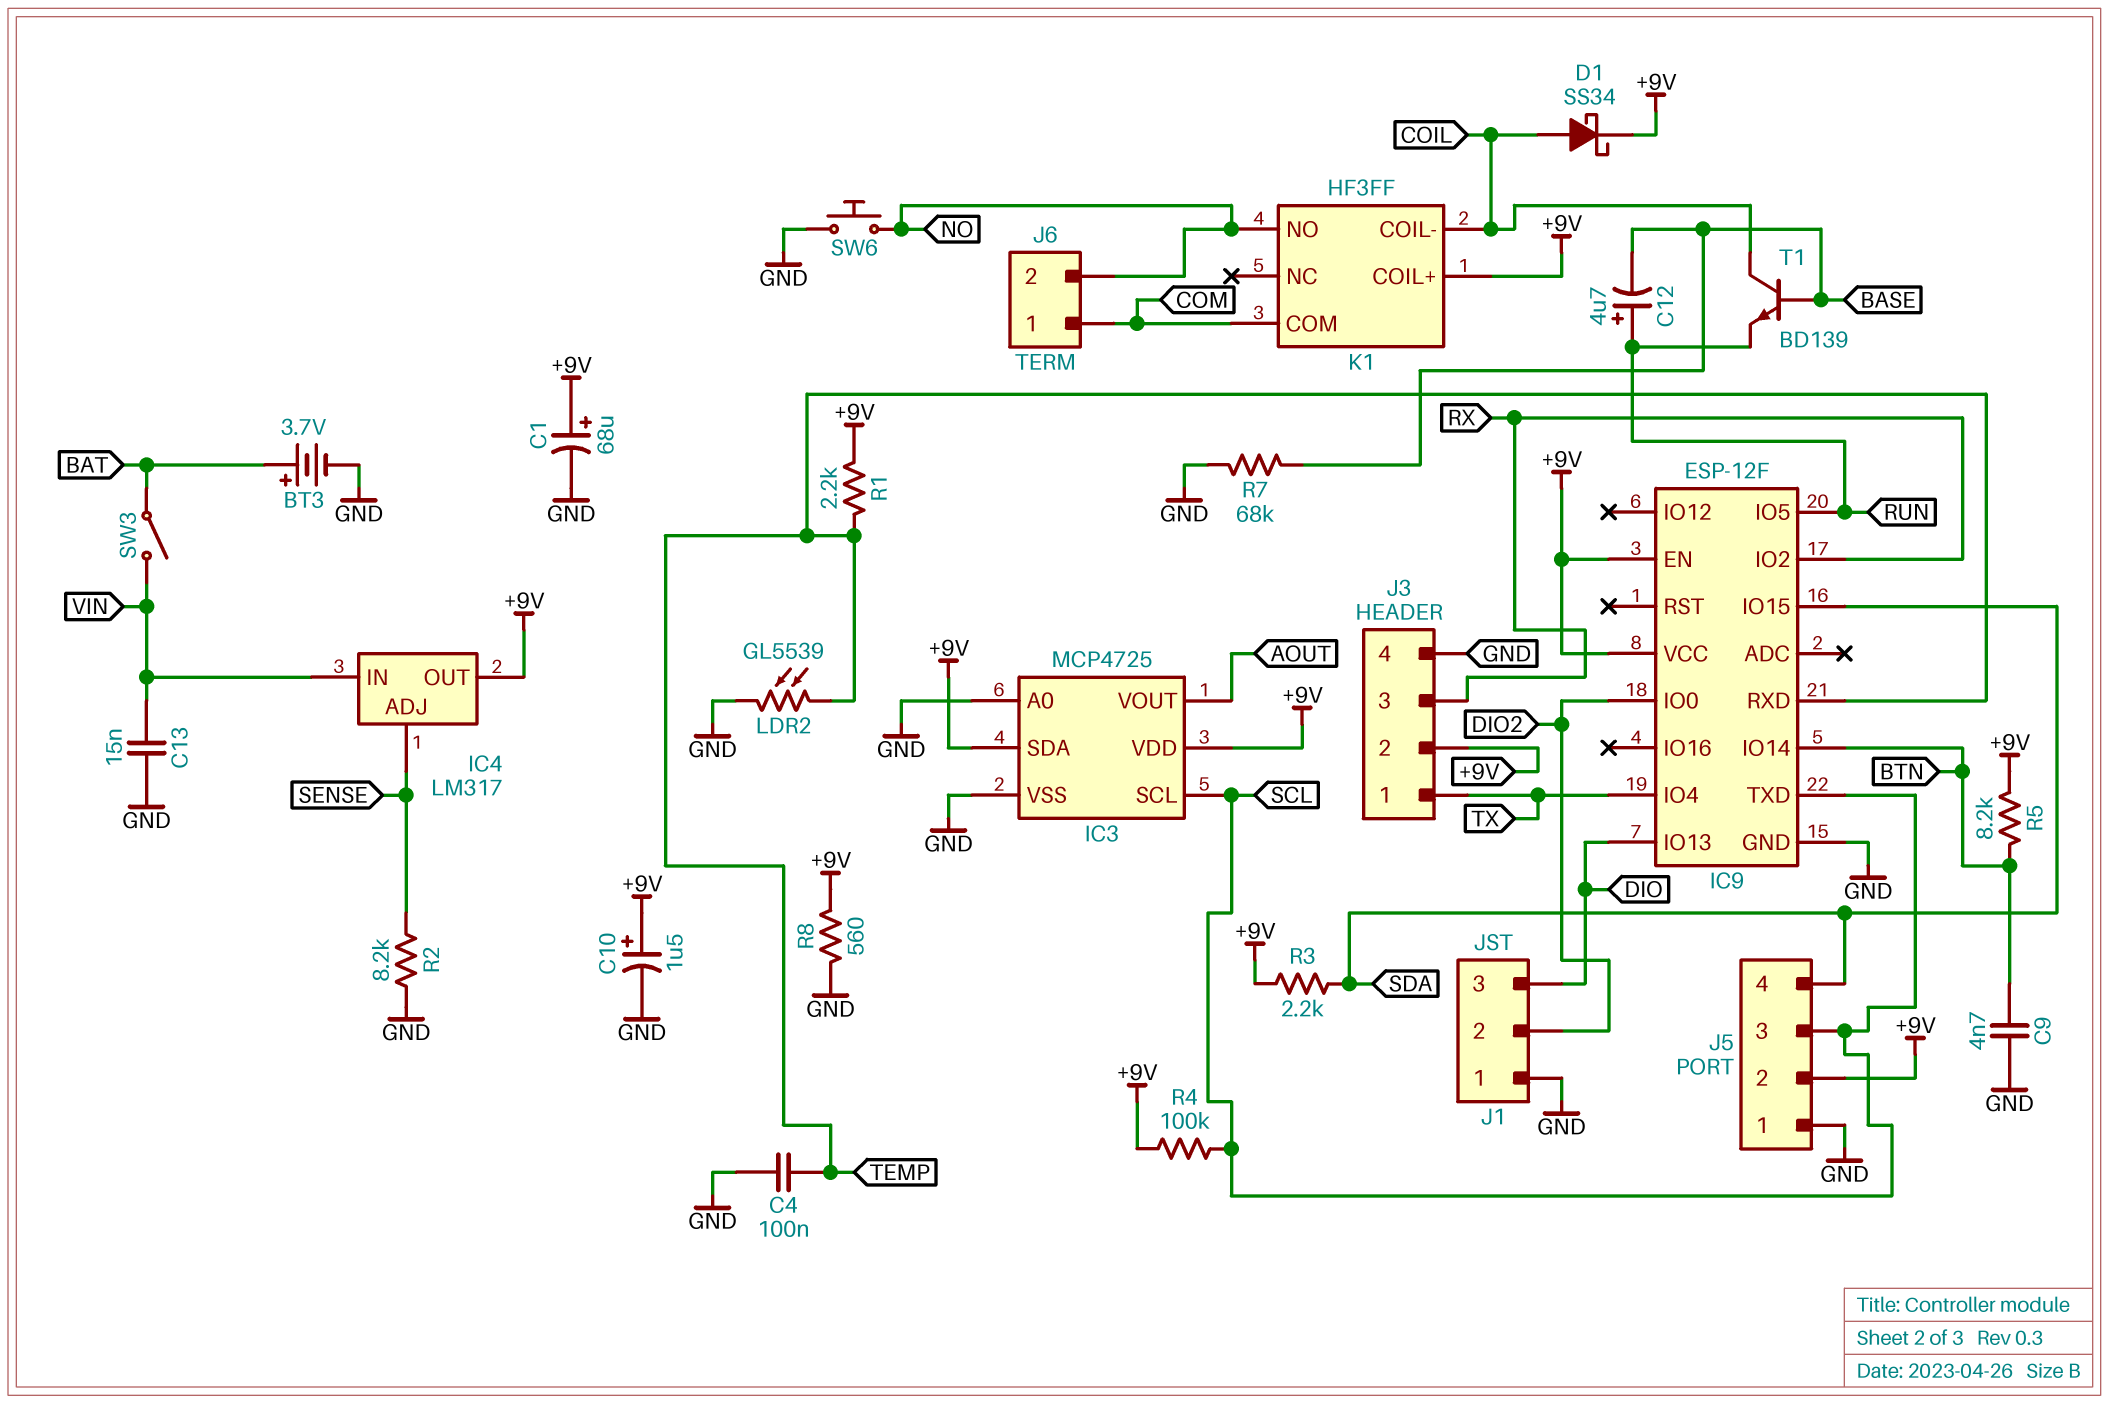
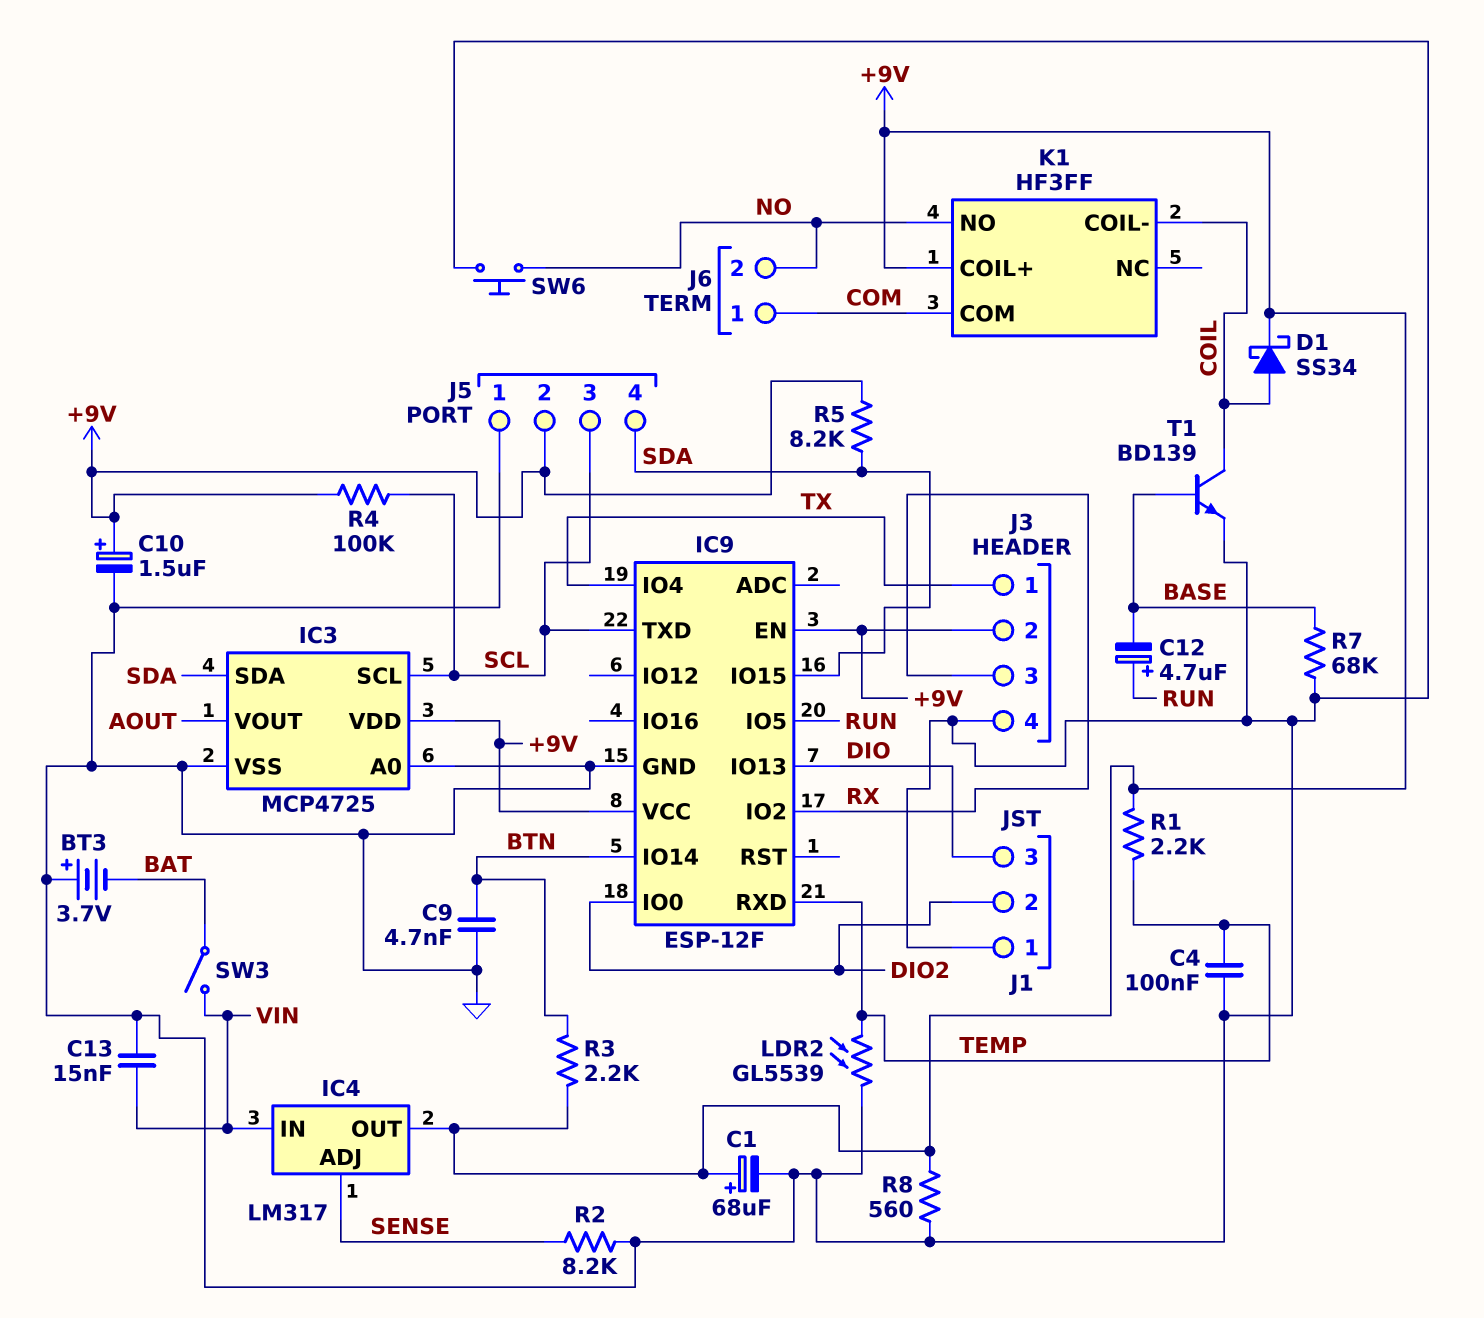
BT3: 3.7V (plus BAT, minus GND) -> 3.7V (plus GND, minus BAT)
IC3 pin SDA: +9V -> SDA
R3: 2.2k (+9V, SDA) -> 2.2k (+9V, BTN)
R5: 8.2k (+9V, BTN) -> 8.2k (+9V, SDA)
T1: NPN BD139 (B BASE, C COIL, E RUN) -> NPN BD139 (B BASE, C COIL, E GND)

